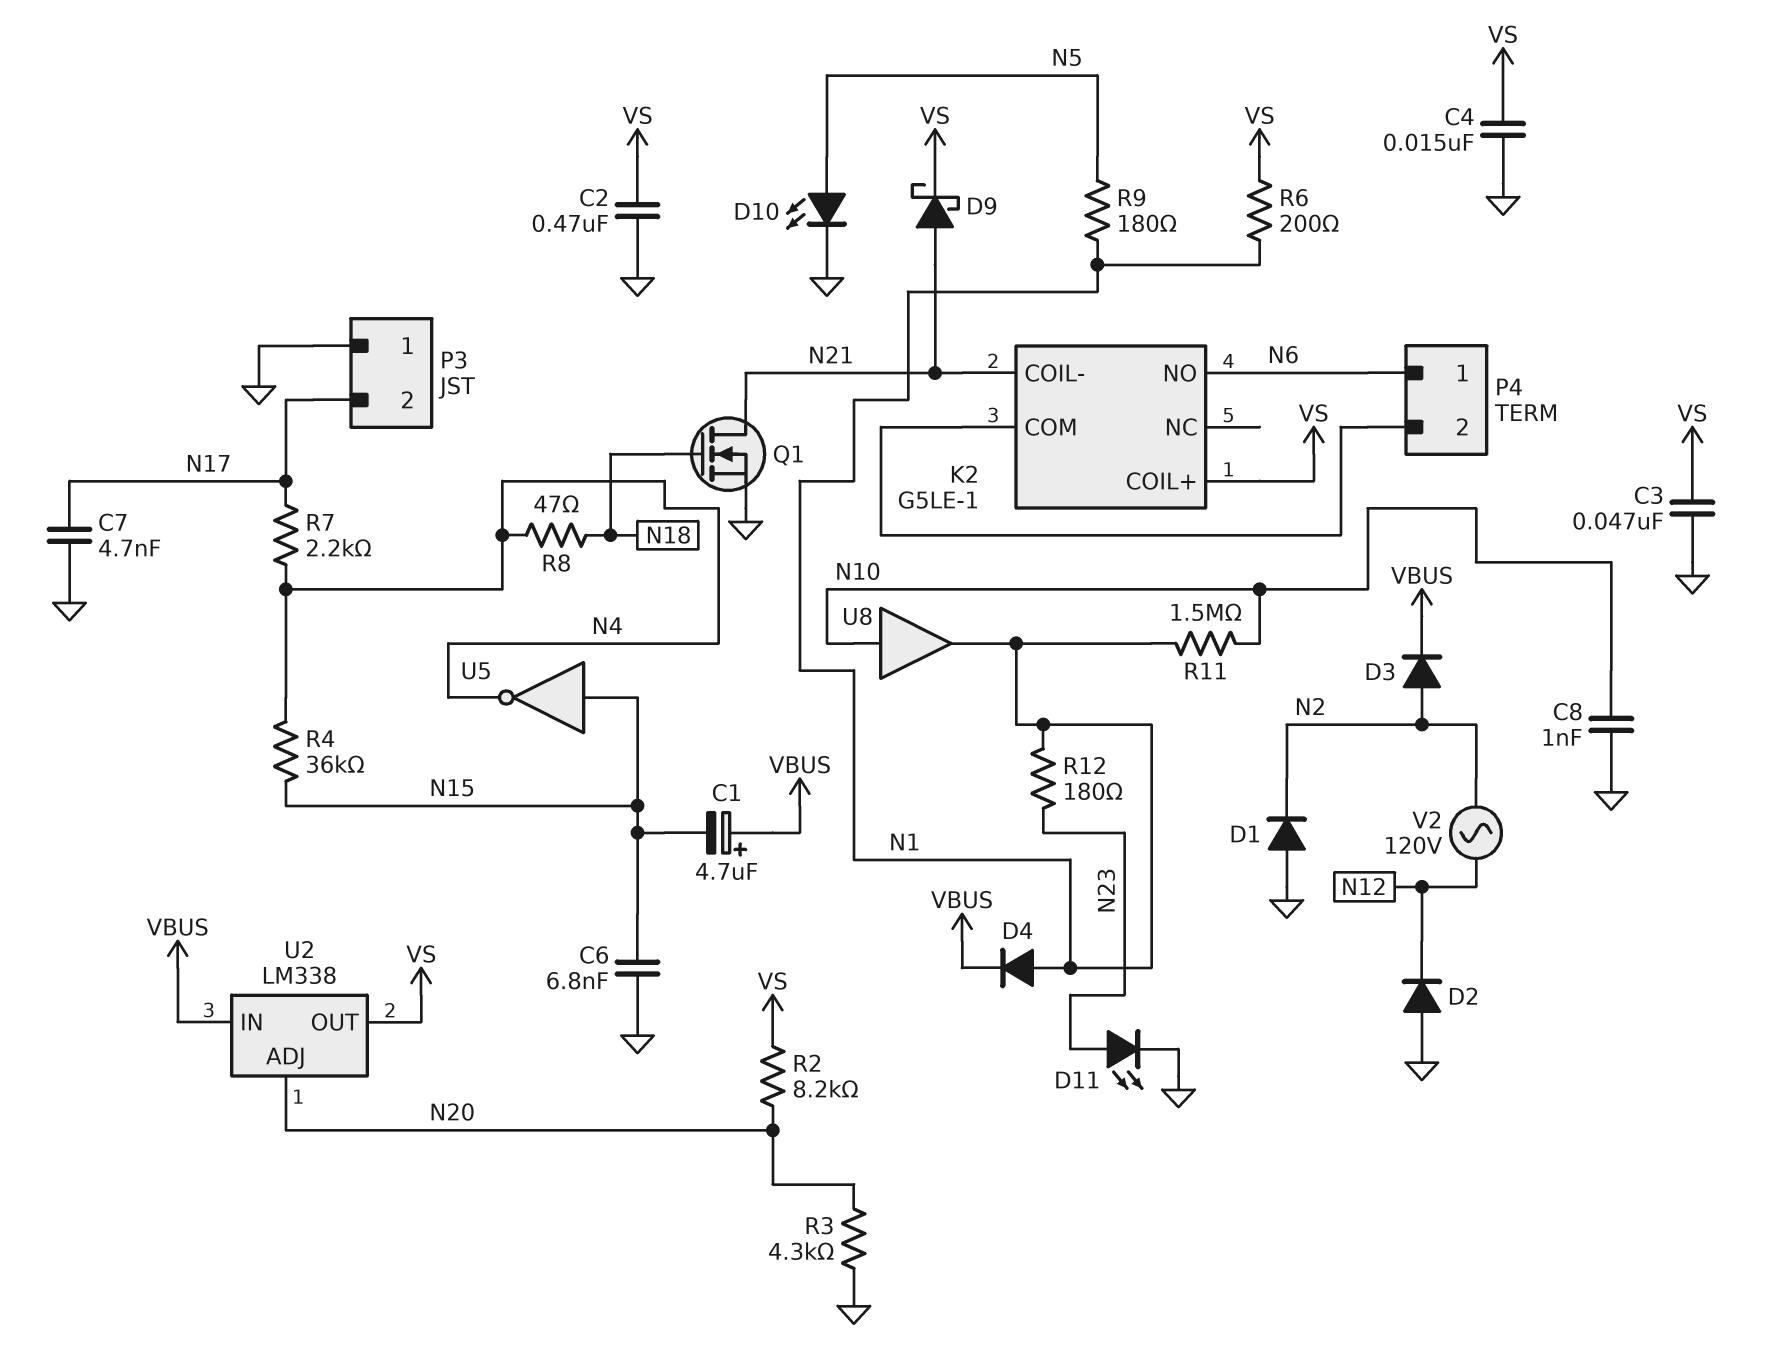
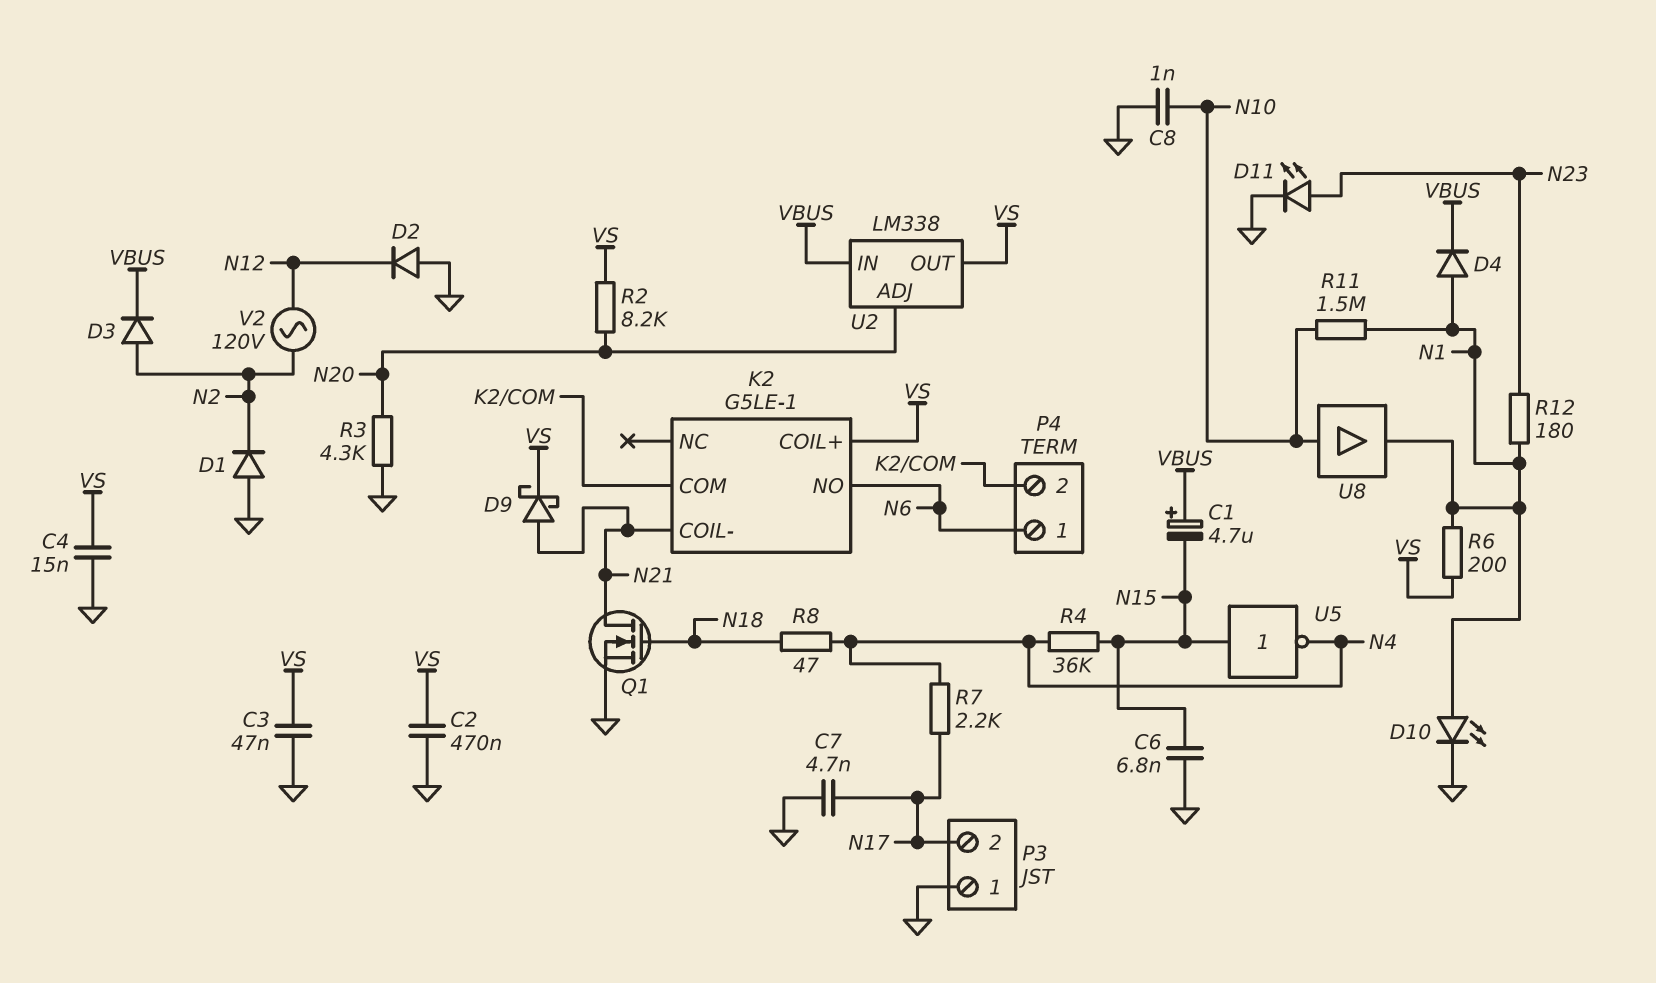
D10: LED (A N5, K GND) -> LED (A N1, K GND)
R9: 180 (N1, N5) -> none

